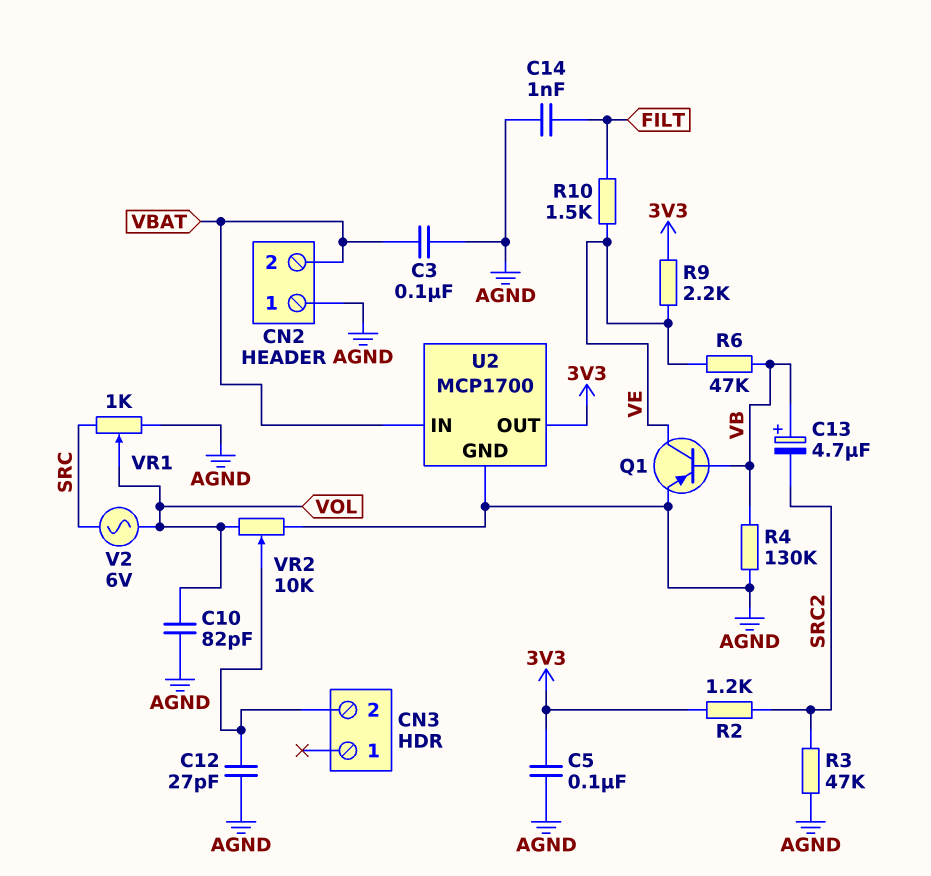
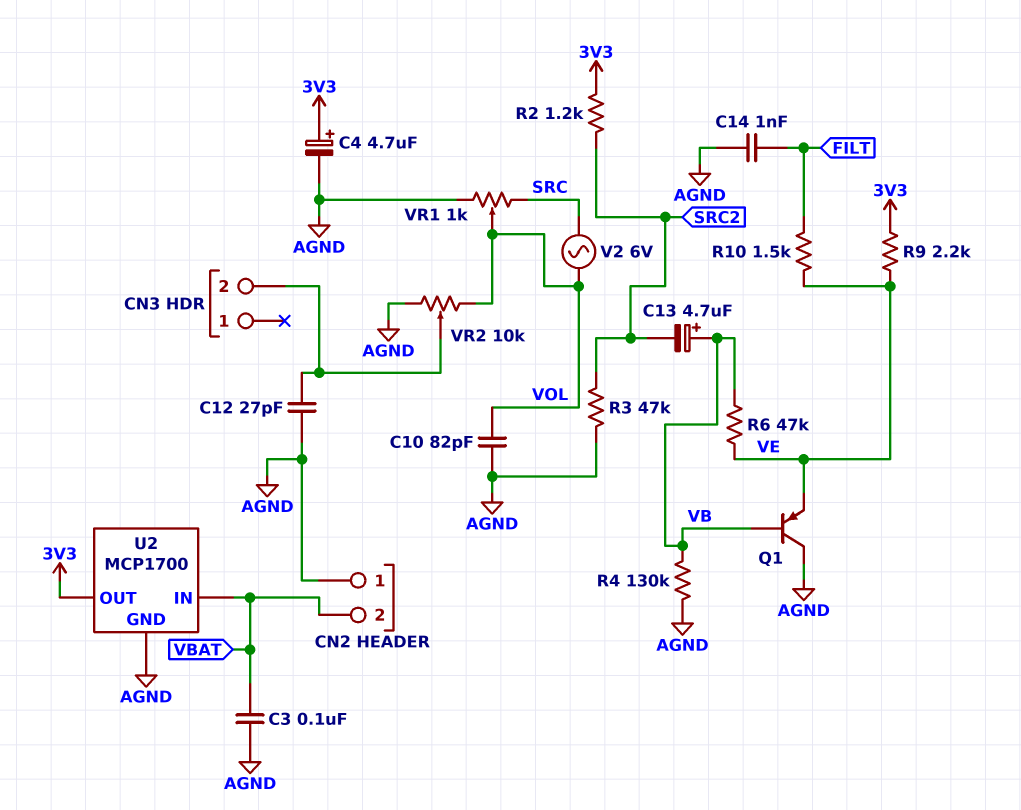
C4: none -> 4.7uF (plus 3V3, minus AGND)
C5: 100nF (3V3, AGND) -> none
Q1: PNP (B VB, C VE, E AGND) -> PNP (B VB, C AGND, E VE)

